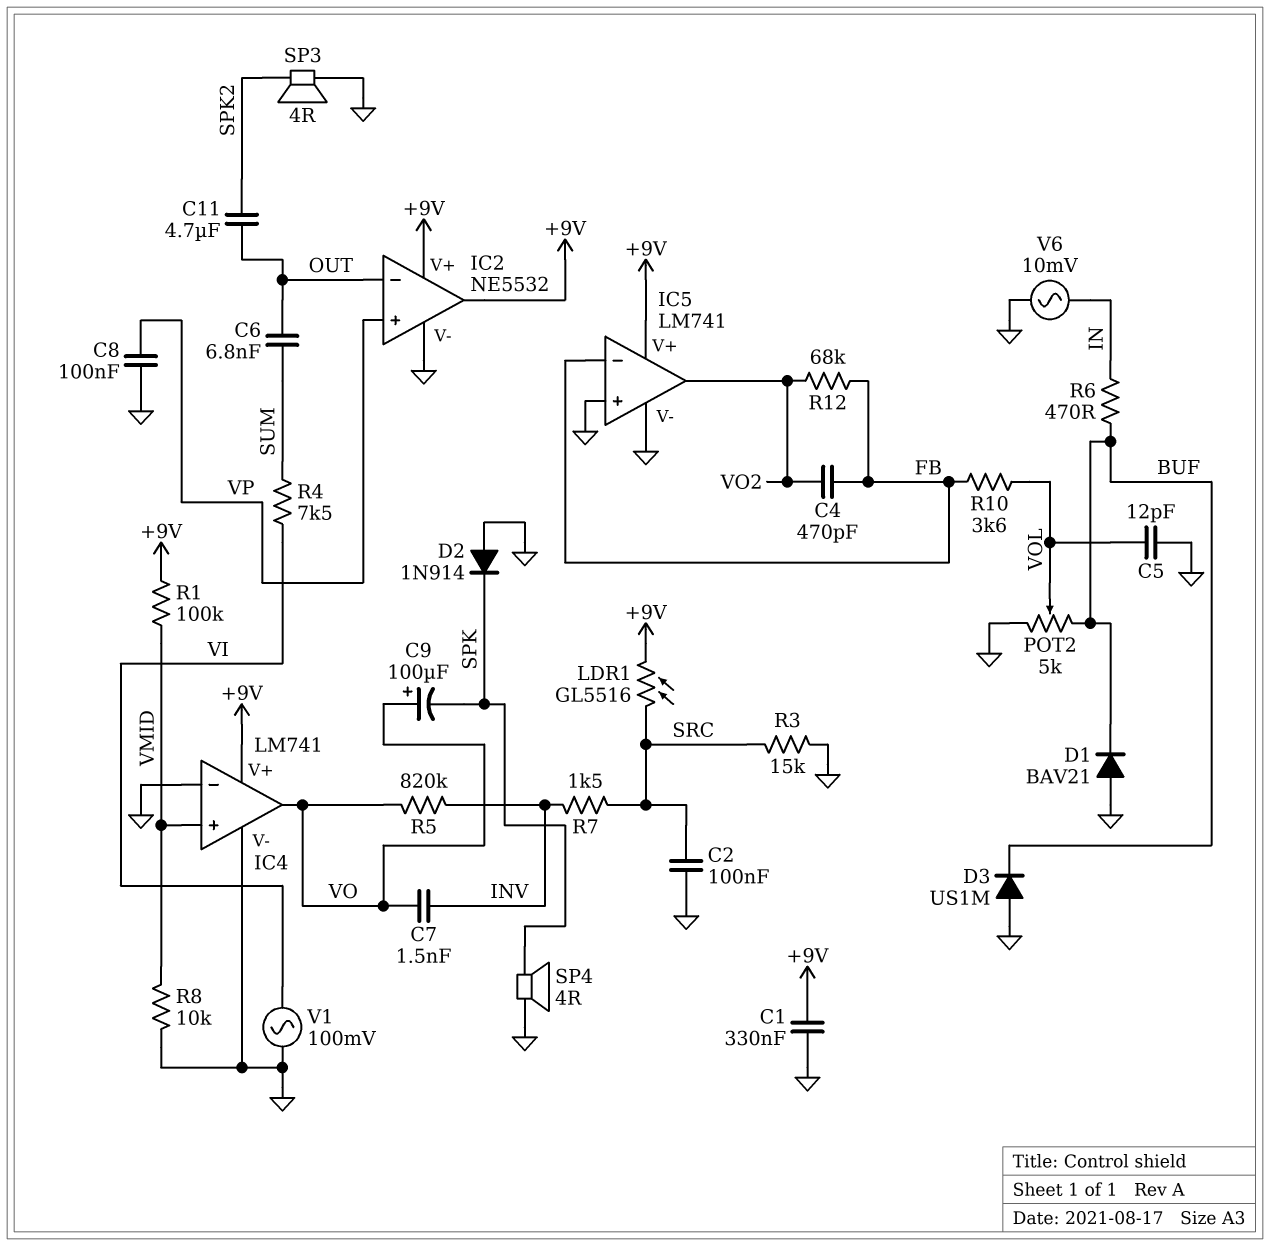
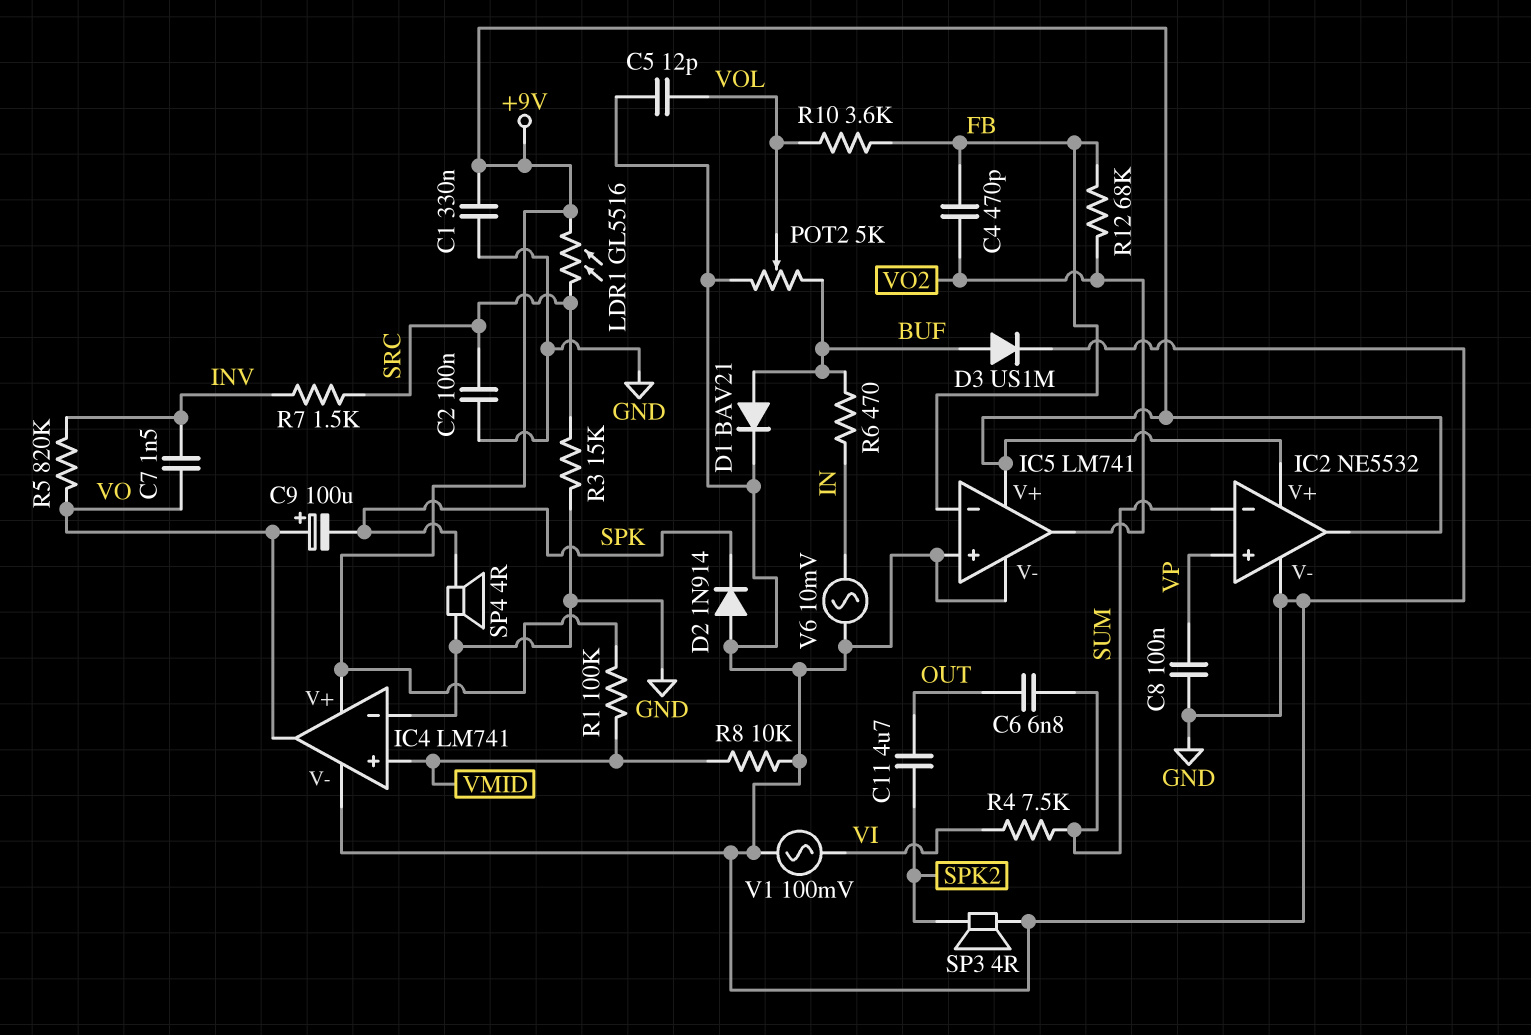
D1: diode BAV21 (A GND, K BUF) -> diode BAV21 (A BUF, K GND)
D3: diode US1M (A GND, K BUF) -> diode US1M (A BUF, K GND)
IC2 pin in-: OUT -> SUM

